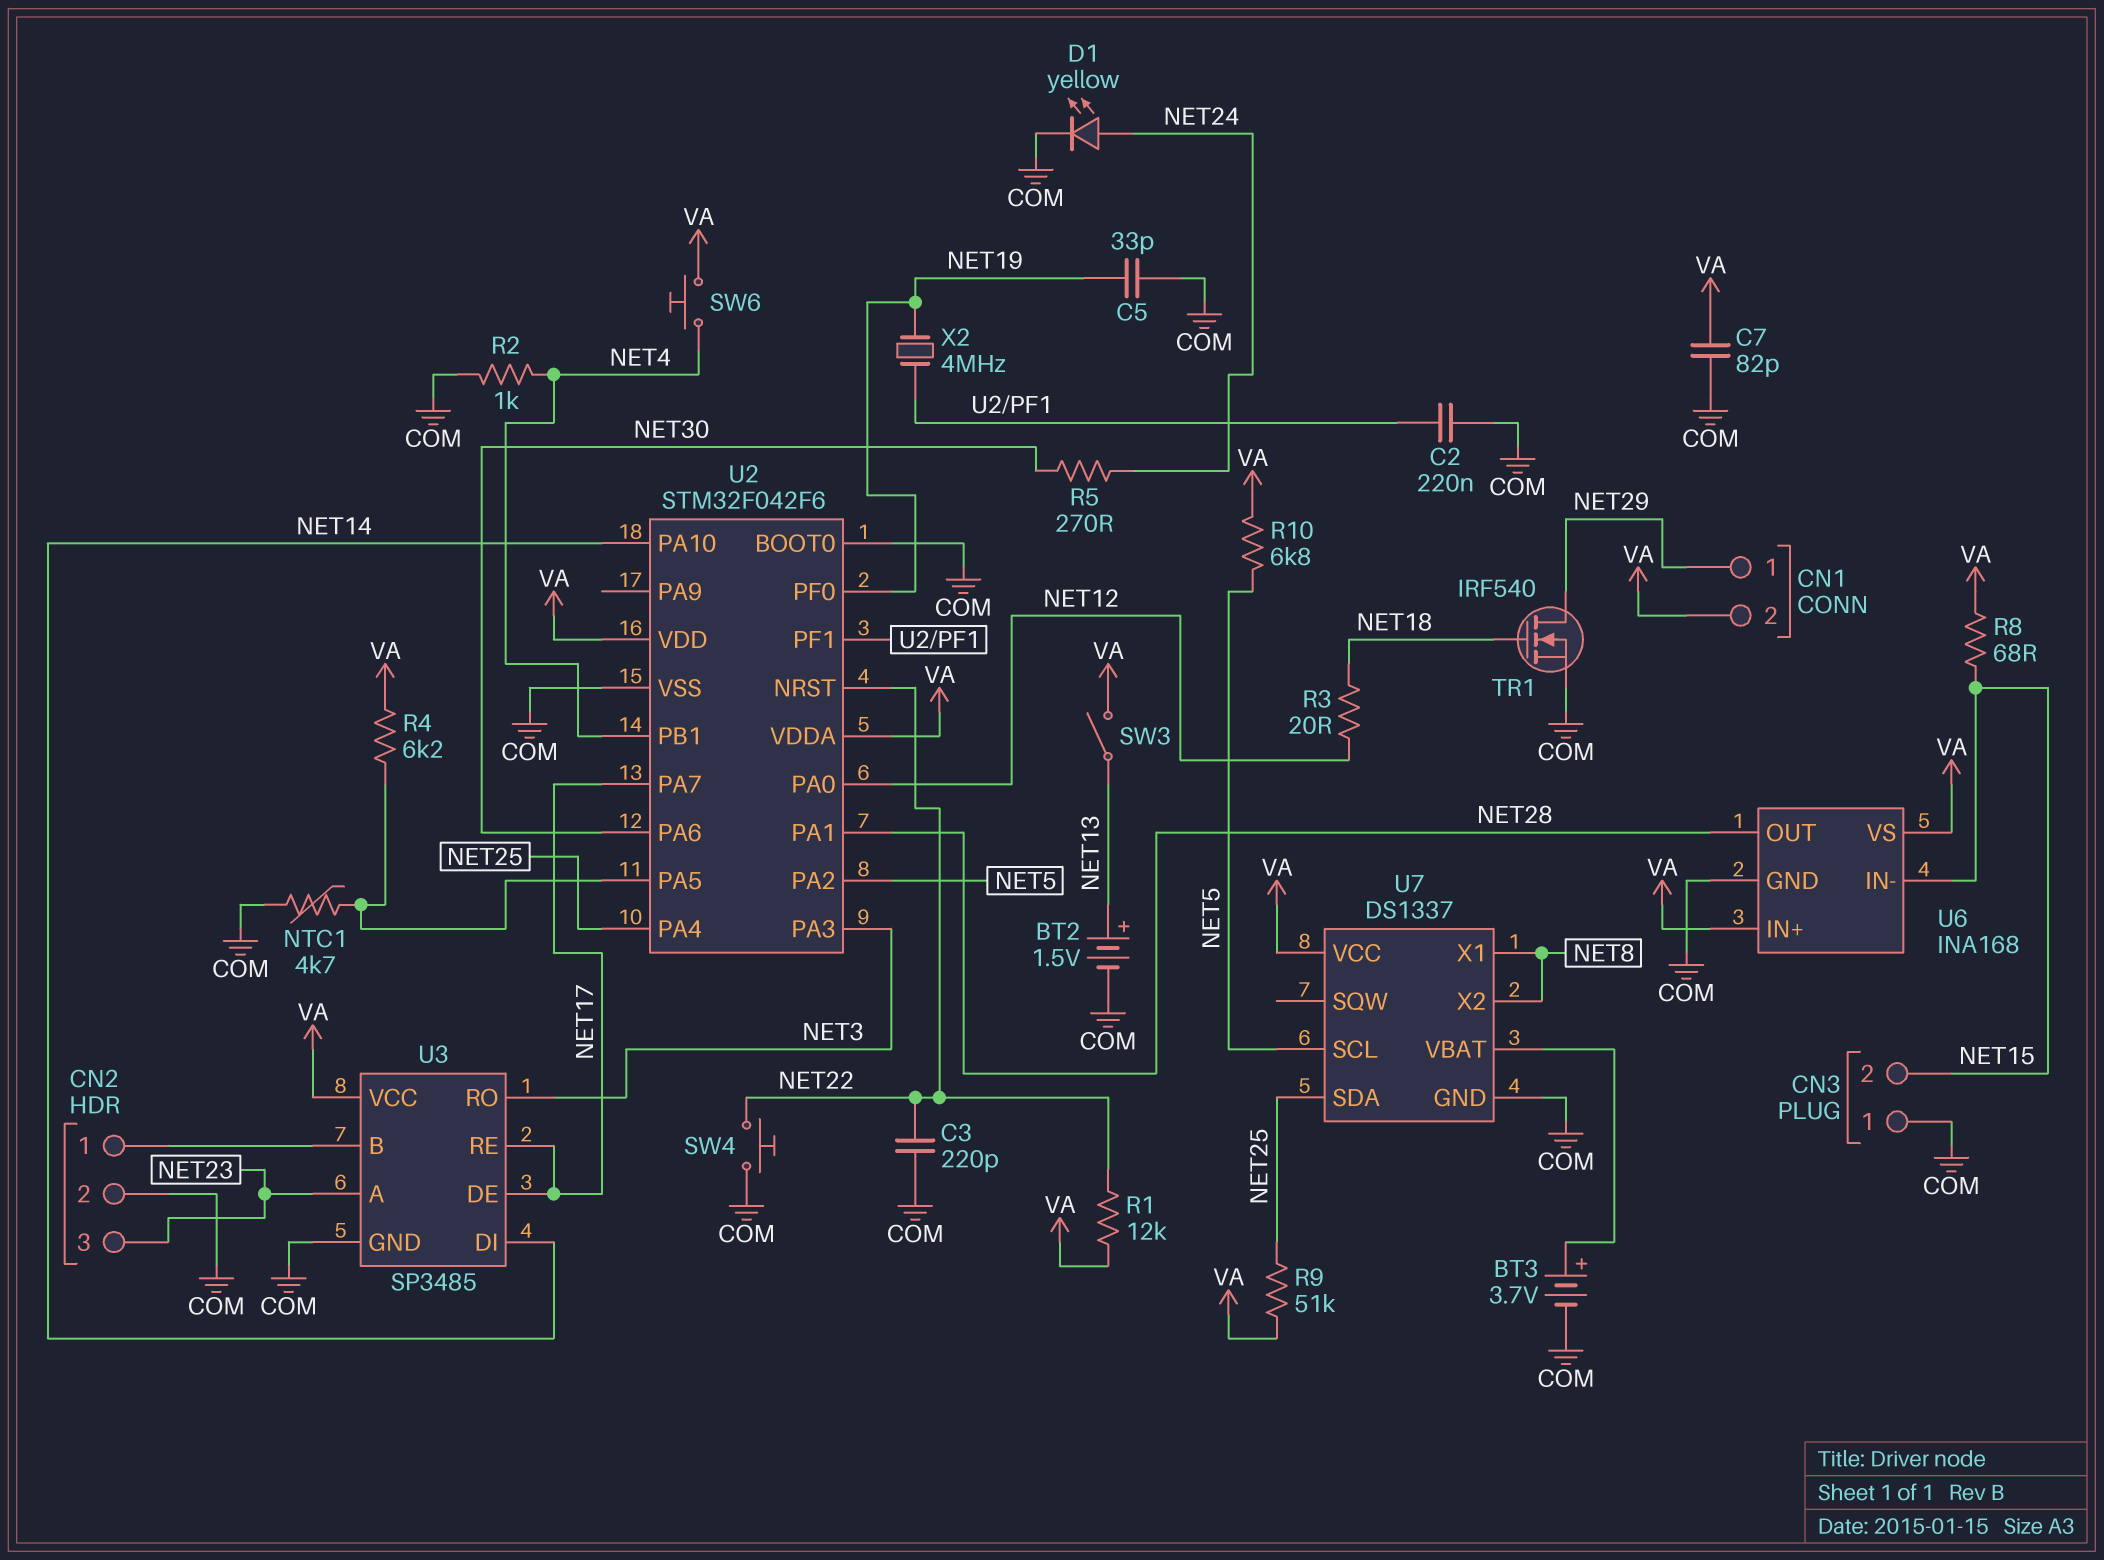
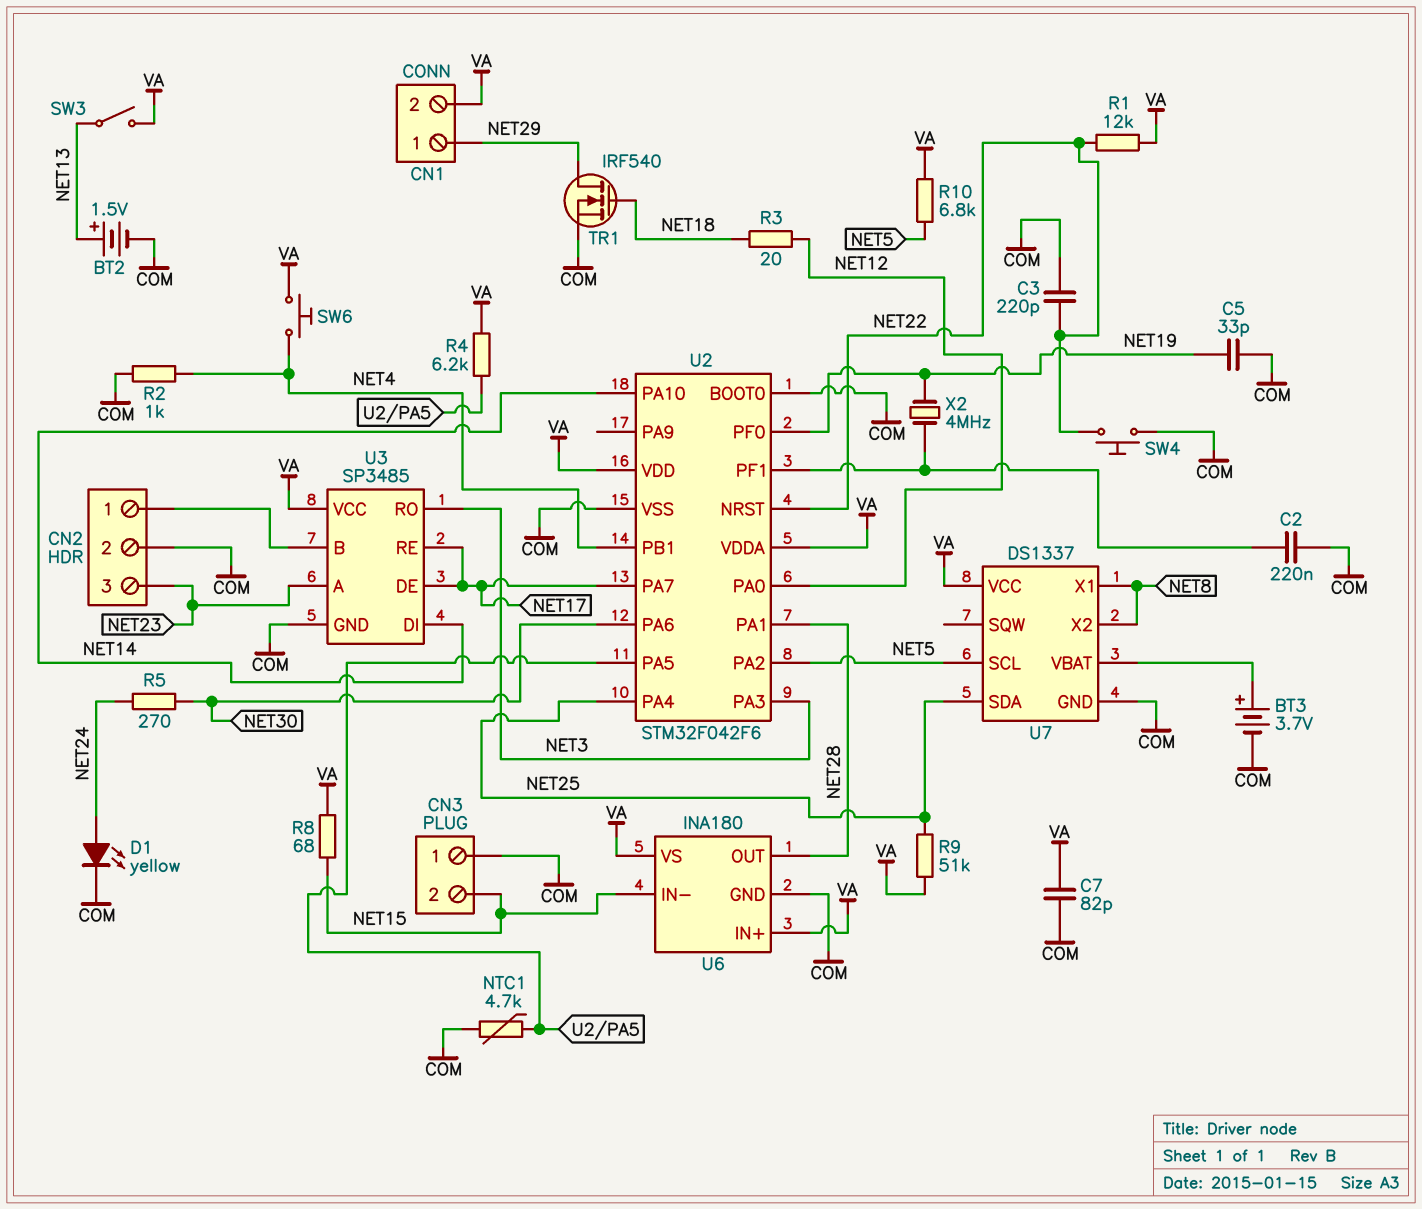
U6: INA168 -> INA180

